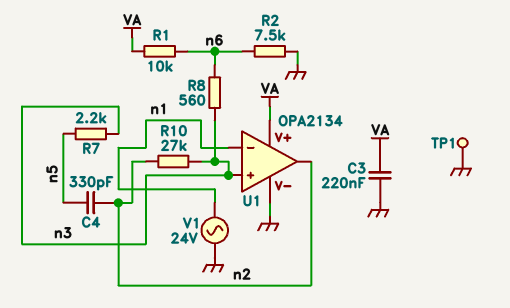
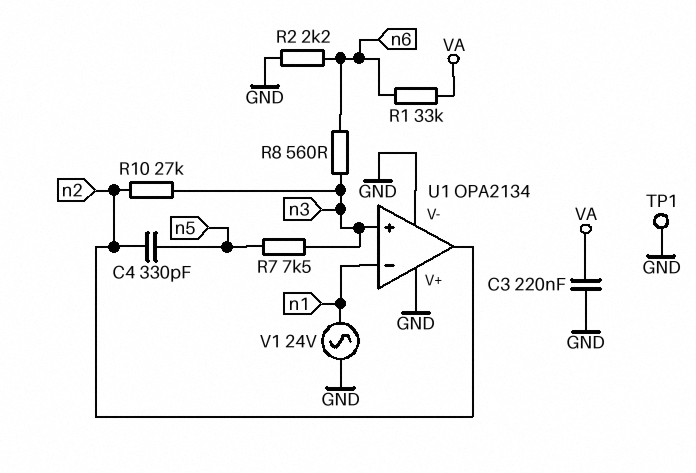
R1: 10k (VA, n6) -> 33k (VA, n6)
R2: 7.5k (GND, n6) -> 2.2k (GND, n6)
R7: 2.2k (n3, n5) -> 7.5k (n3, n5)
U1 pin V+: VA -> GND

